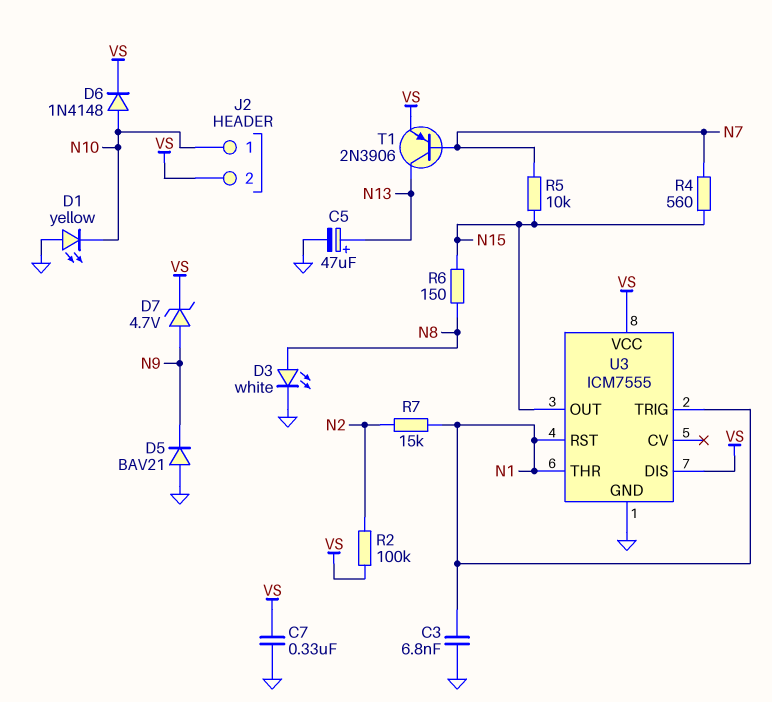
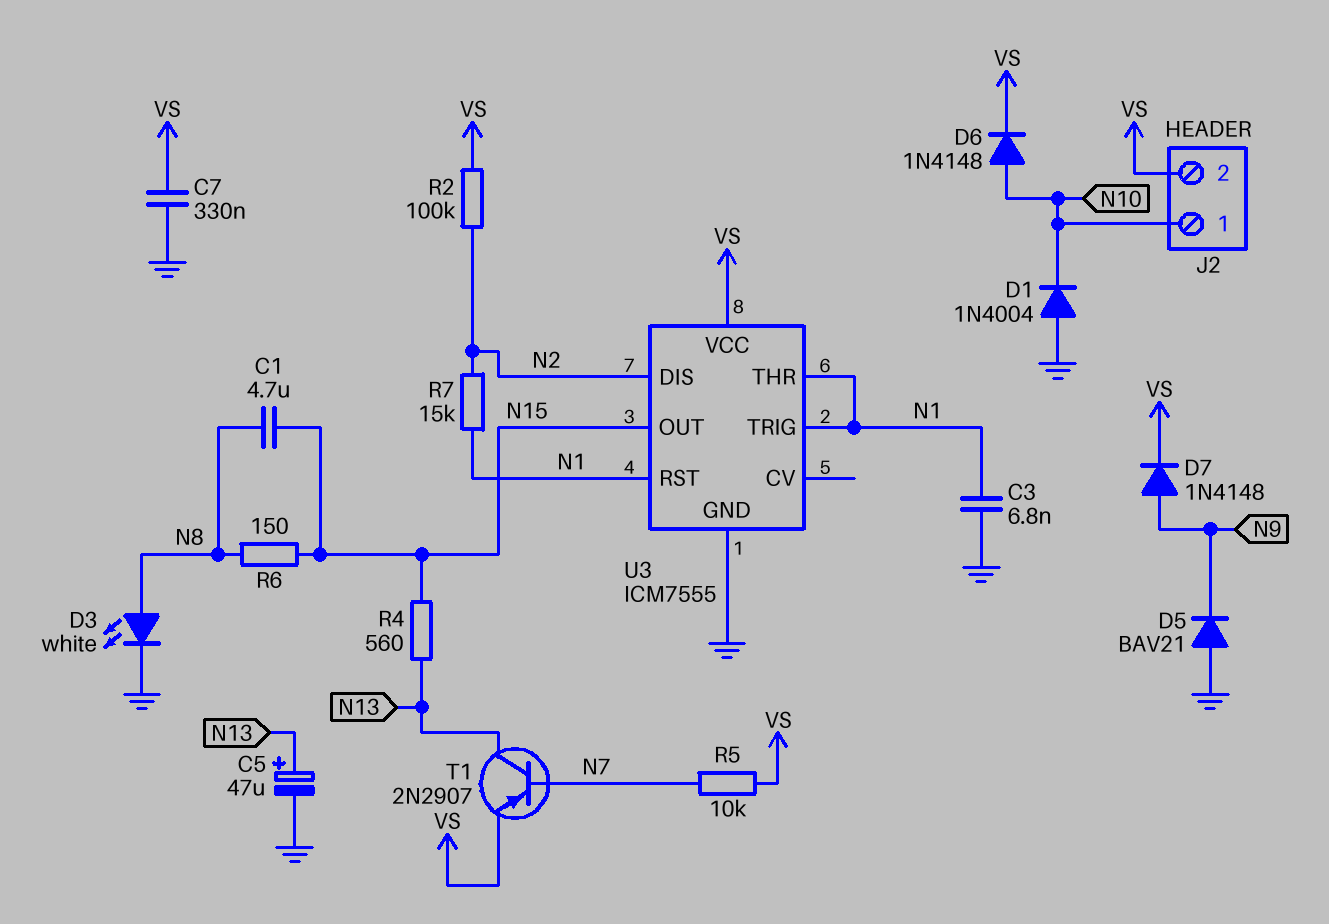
C1: none -> 4.7uF (N8, N15)
D1: LED yellow (A GND, K N10) -> diode 1N4004 (A GND, K N10)
D7: zener 4.7V (A N9, K VS) -> diode 1N4148 (A N9, K VS)
R4: 560 (N7, N15) -> 560 (N13, N15)
R5: 10k (N7, N15) -> 10k (N7, VS)
T1: PNP 2N3906 (B N7, C N13, E VS) -> PNP 2N2907 (B N7, C N13, E VS)
U3 pin DIS: VS -> N2

